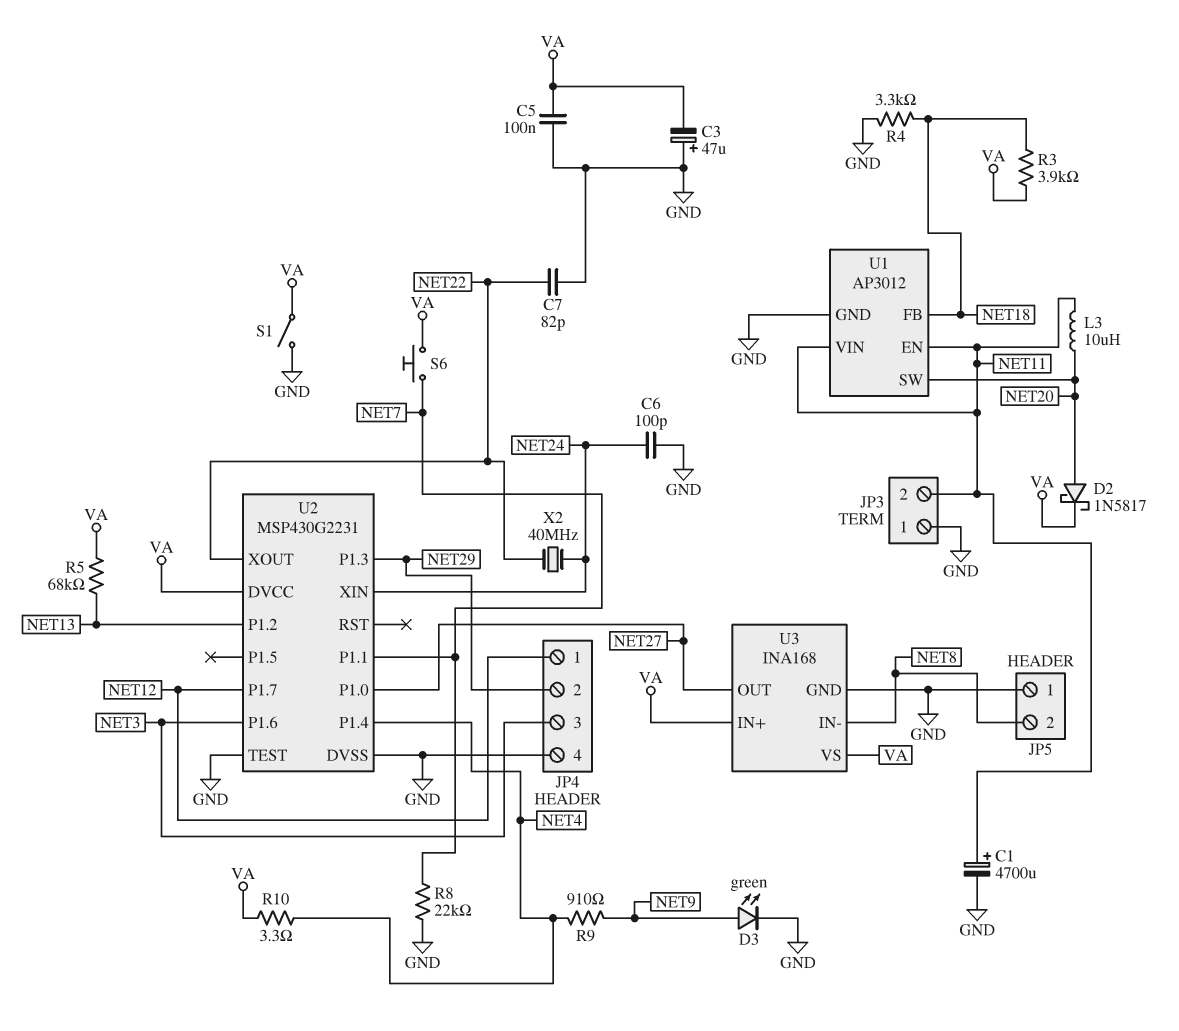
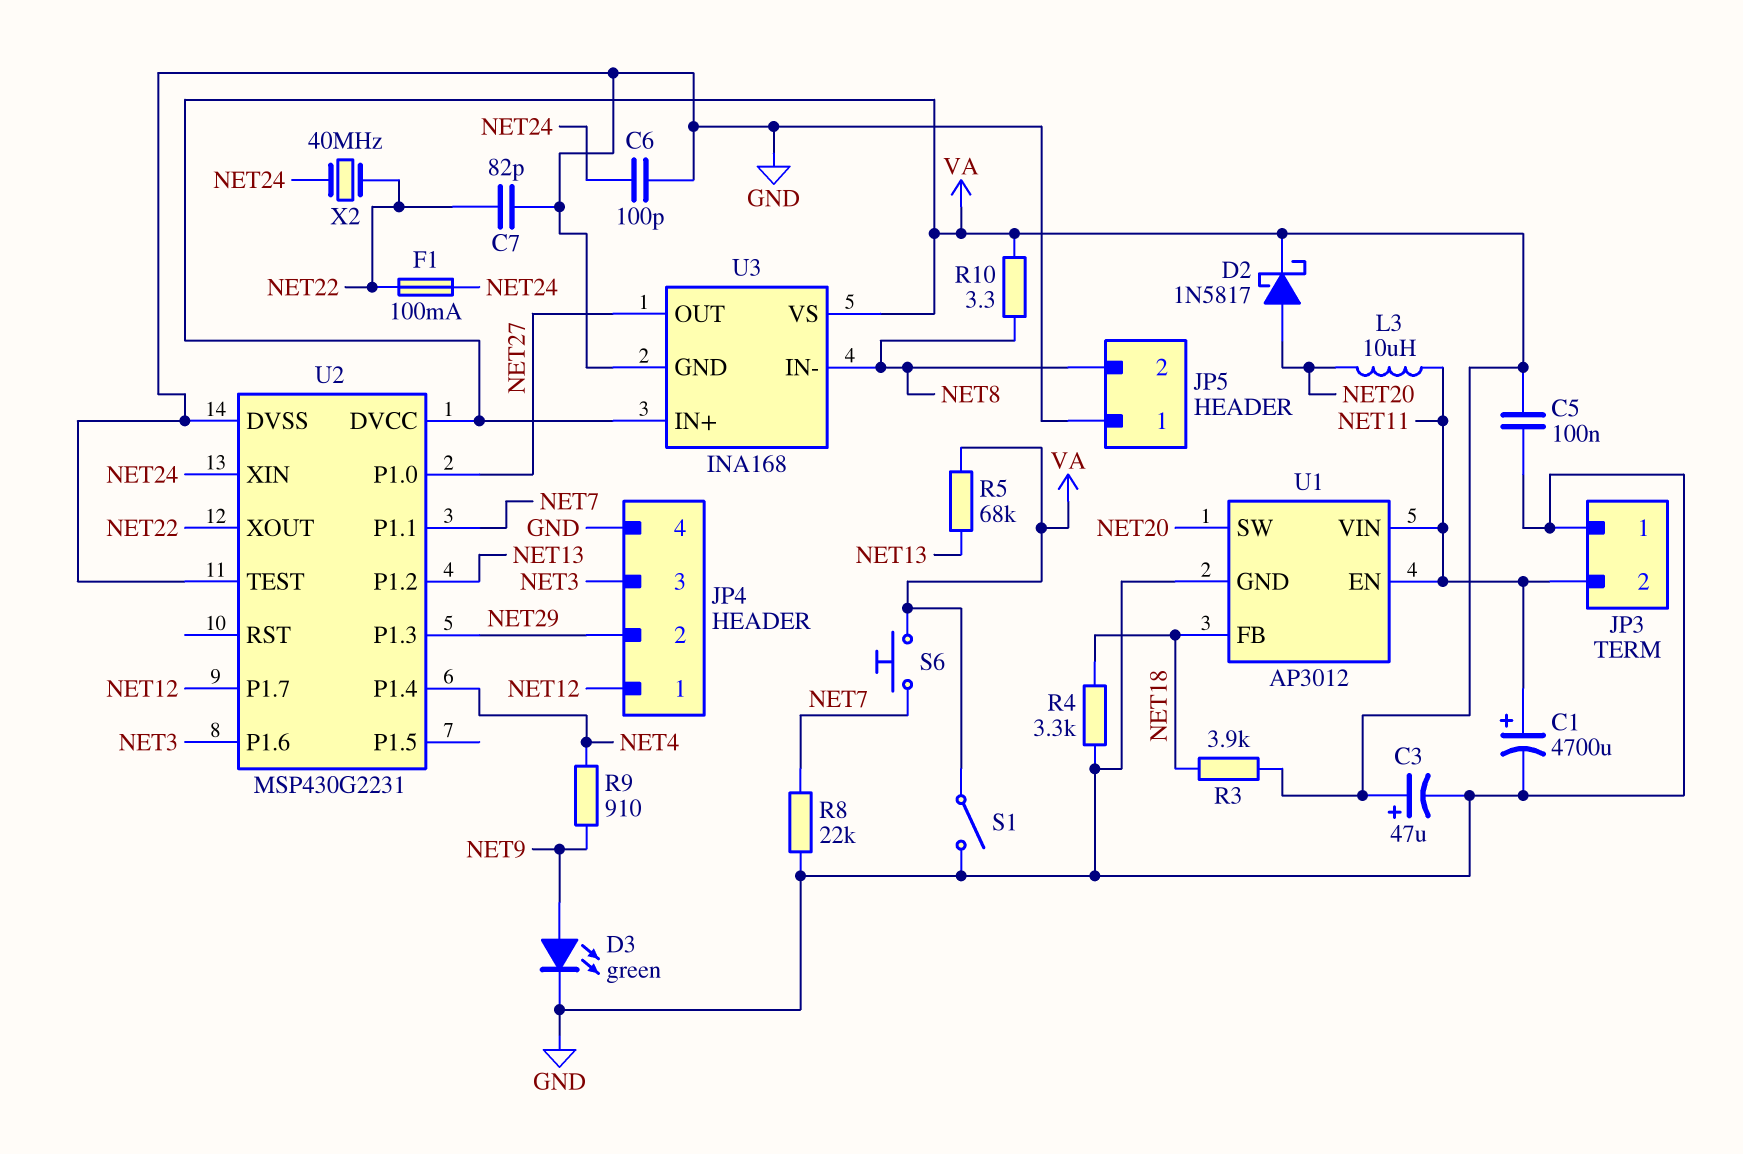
C3: 47uF (plus GND, minus VA) -> 47uF (plus VA, minus GND)
F1: none -> 100mA (NET22, NET24)
R10: 3.3 (NET4, VA) -> 3.3 (NET8, VA)

